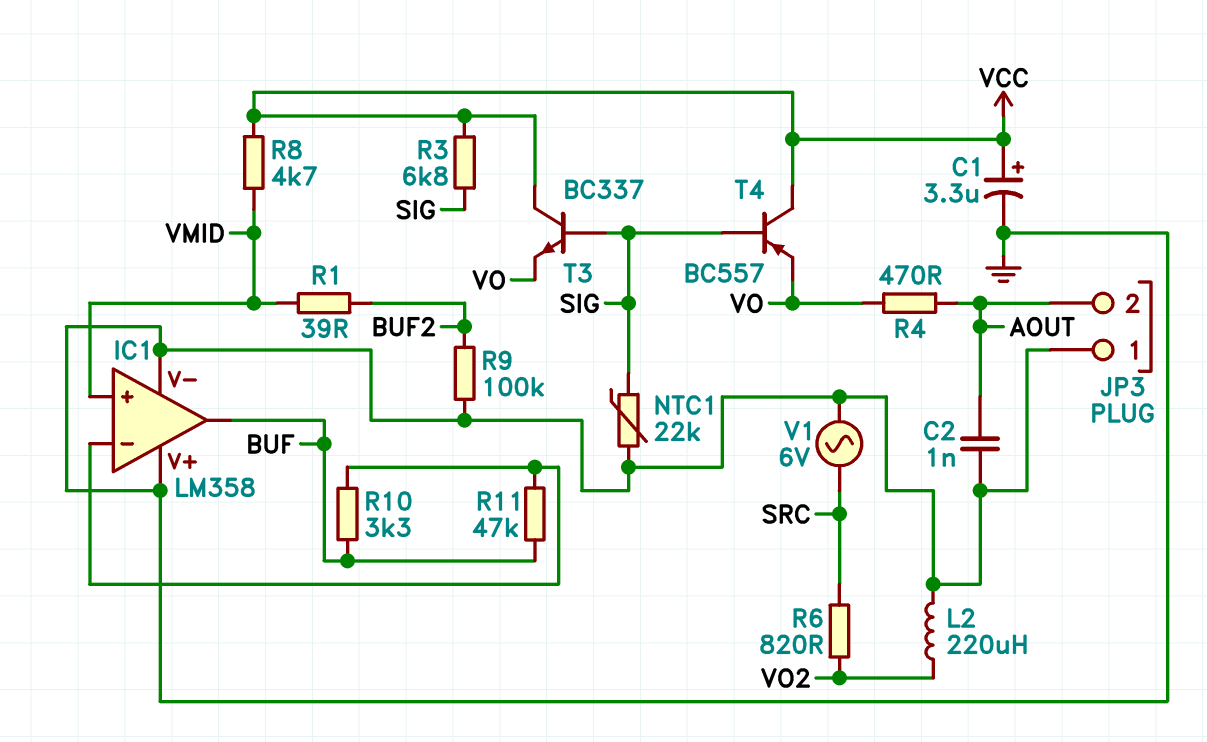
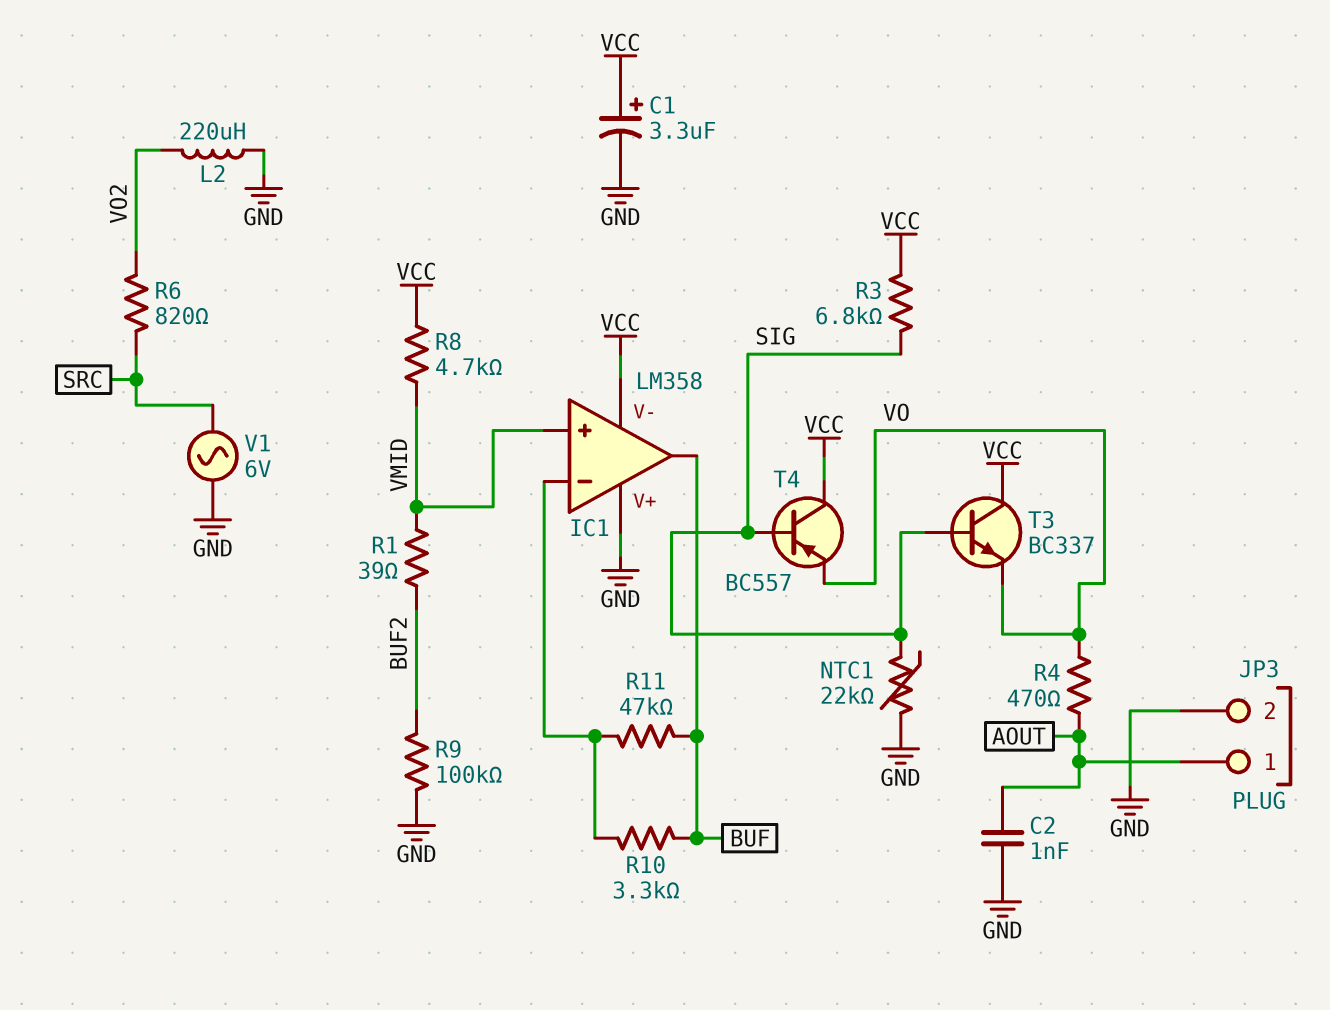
IC1 pin V-: GND -> VCC
JP3 pin 1: GND -> AOUT
JP3 pin 2: AOUT -> GND

